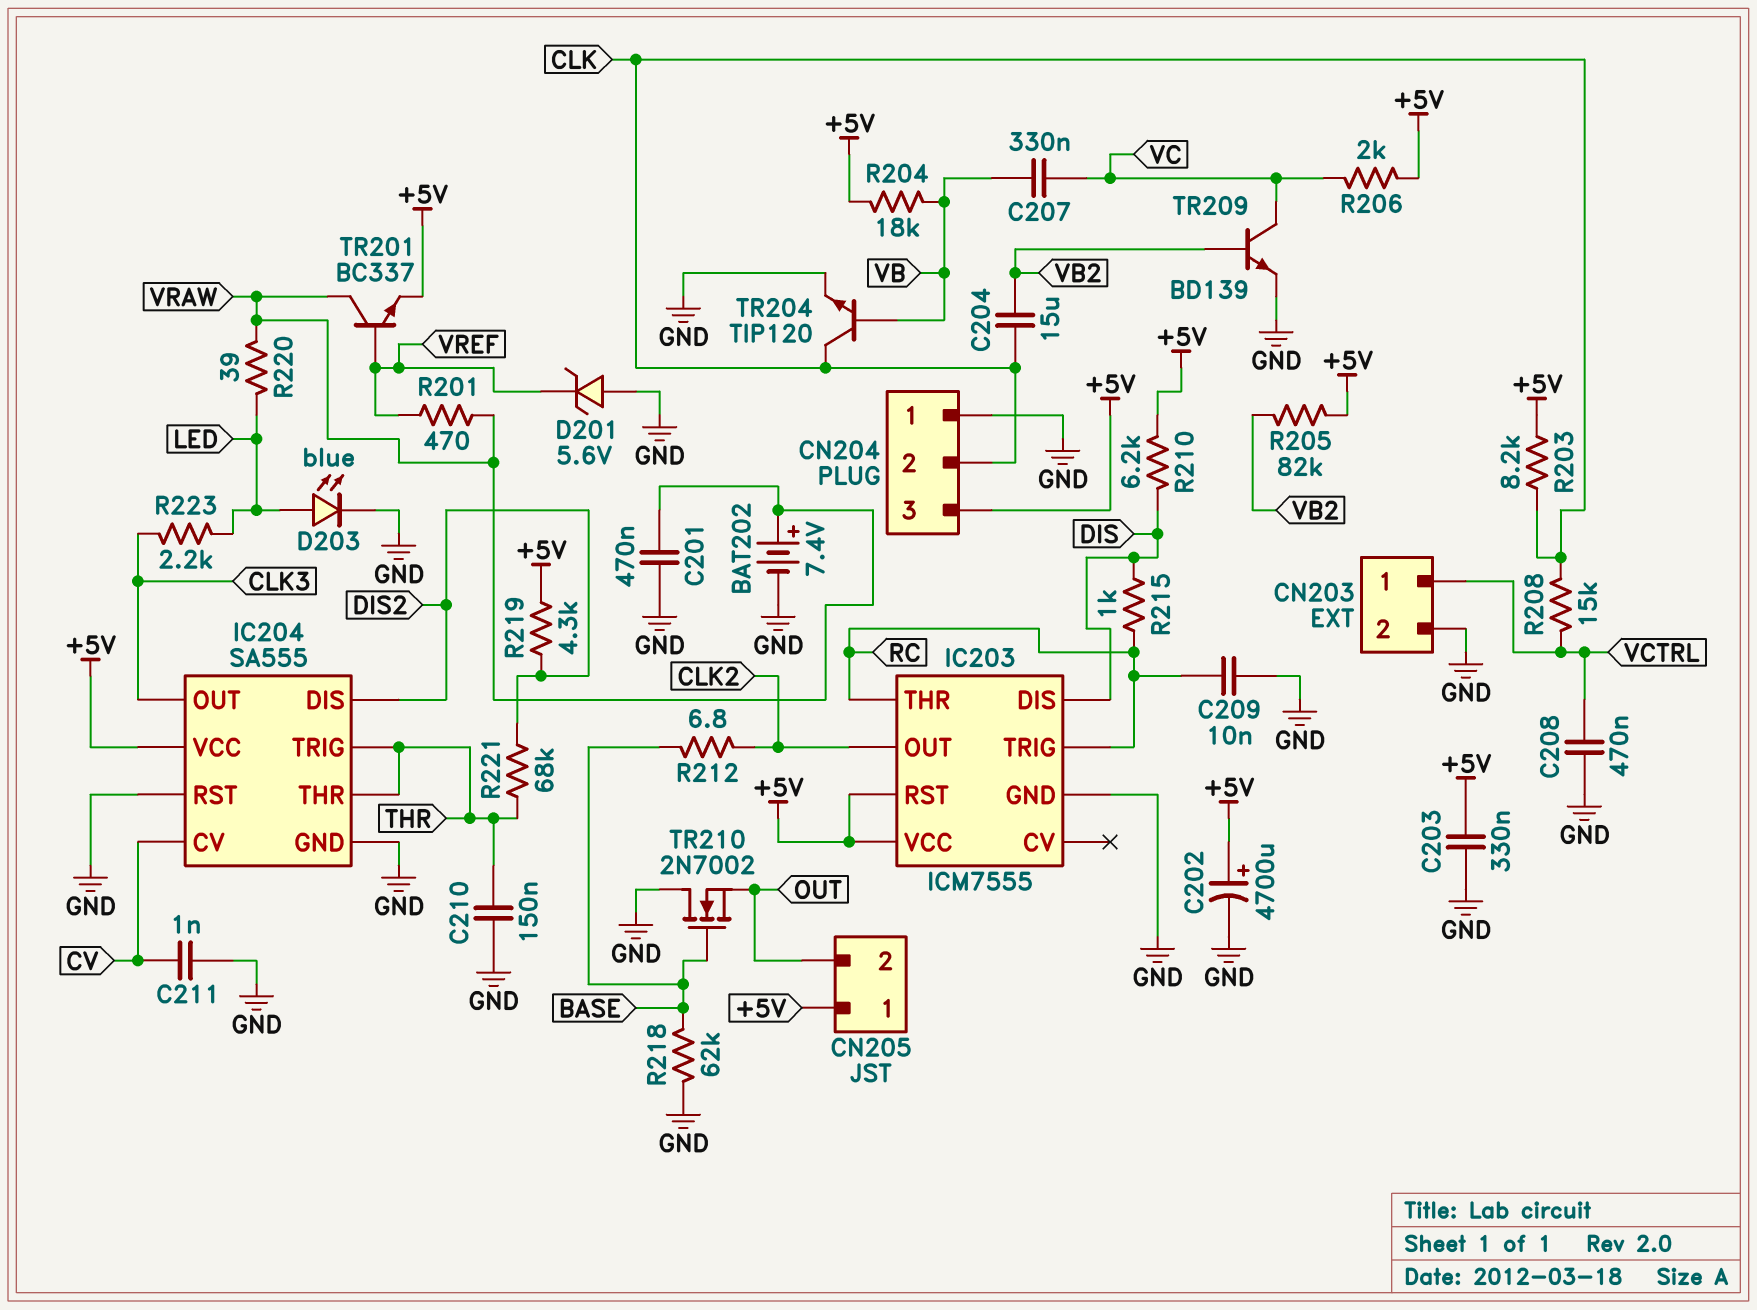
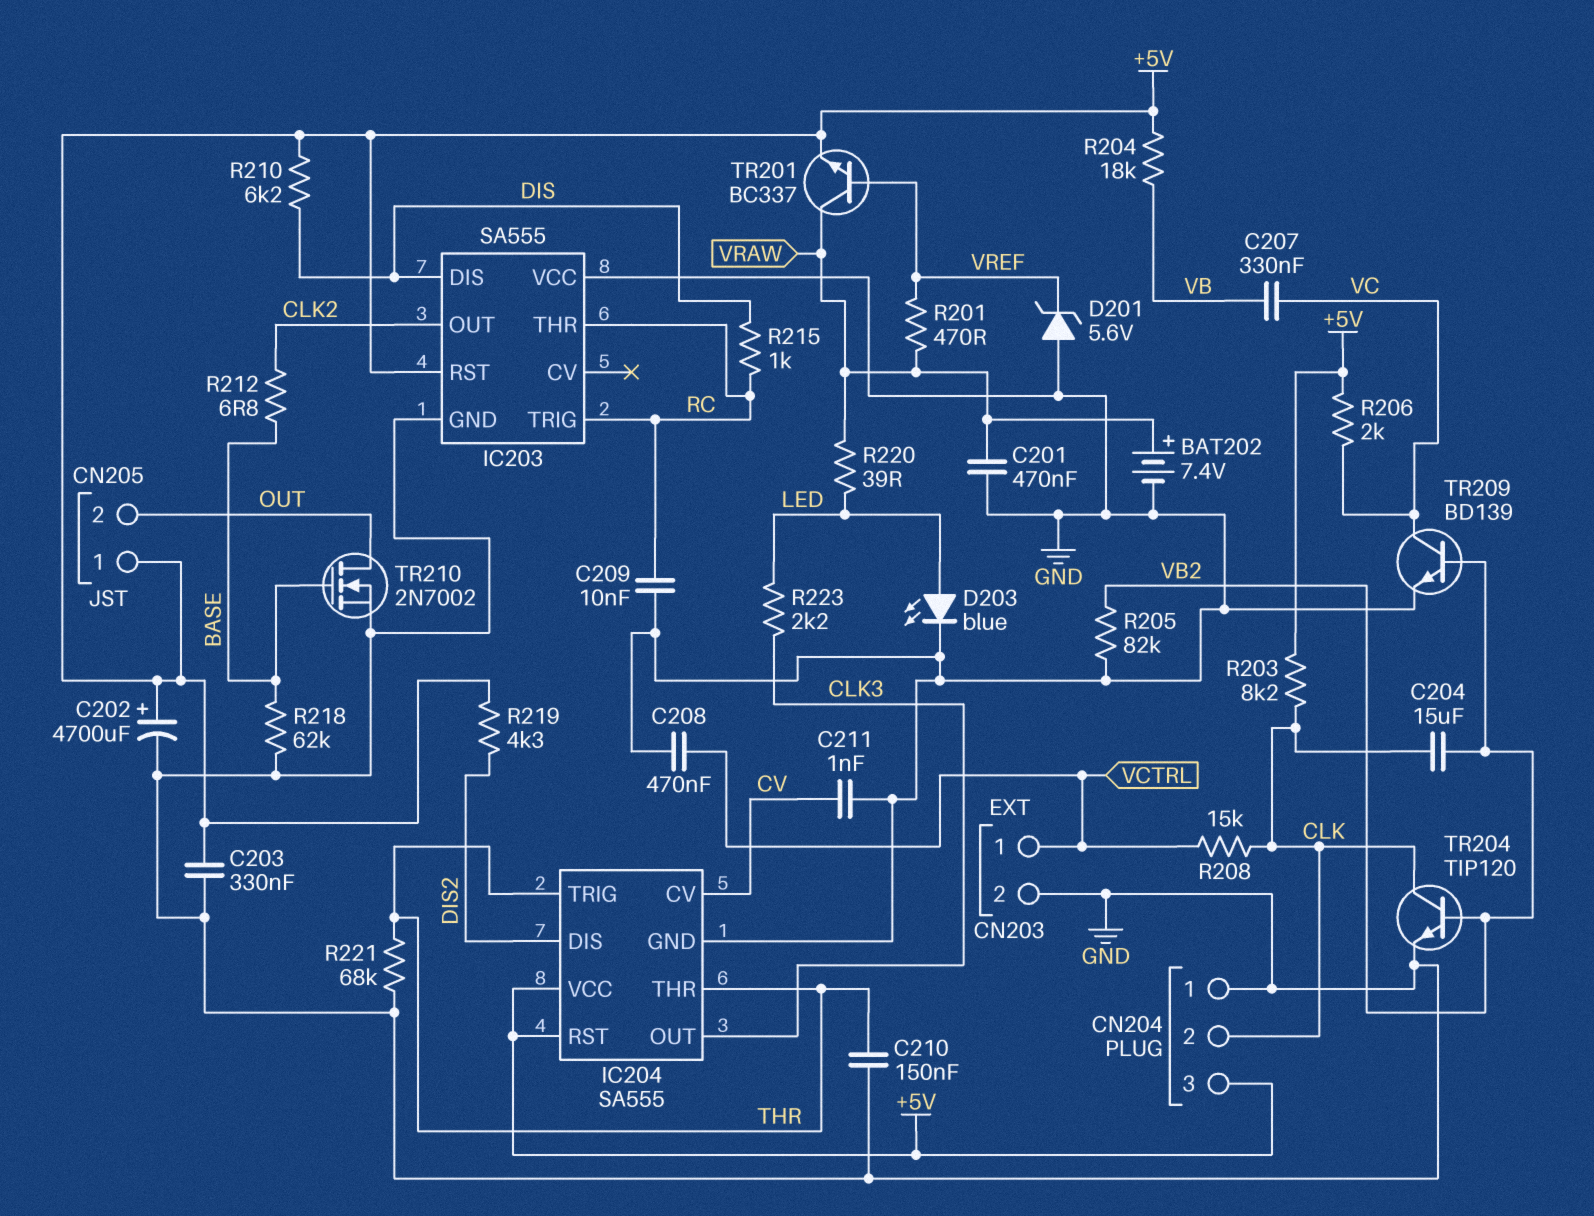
IC203: ICM7555 -> SA555
IC203 pin VCC: +5V -> GND
IC204 pin RST: GND -> +5V
R205: 82k (+5V, VB2) -> 82k (GND, VB2)
R221: 68k (DIS2, THR) -> 68k (GND, THR)
TR204: NPN TIP120 (B VB, C CLK, E GND) -> NPN TIP120 (B VB2, C CLK, E GND)
TR210: NMOS 2N7002 (G BASE, D GND, S OUT) -> NMOS 2N7002 (G BASE, D OUT, S GND)

